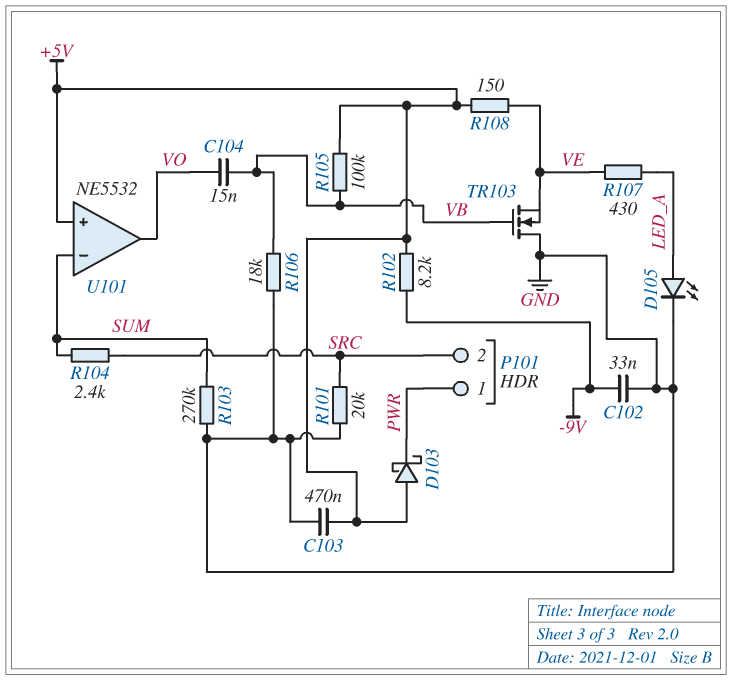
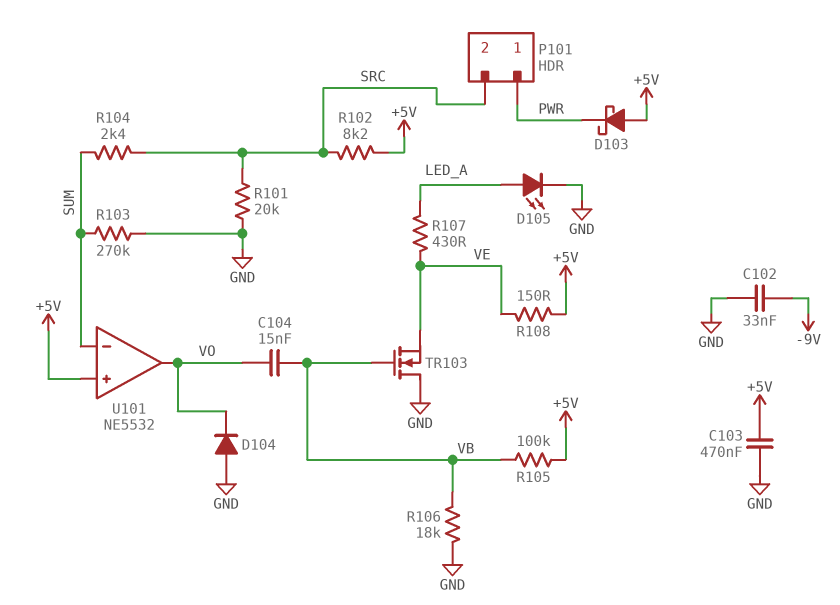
D104: none -> diode (A GND, K VO)
R102: 8.2k (+5V, -9V) -> 8.2k (+5V, SRC)

